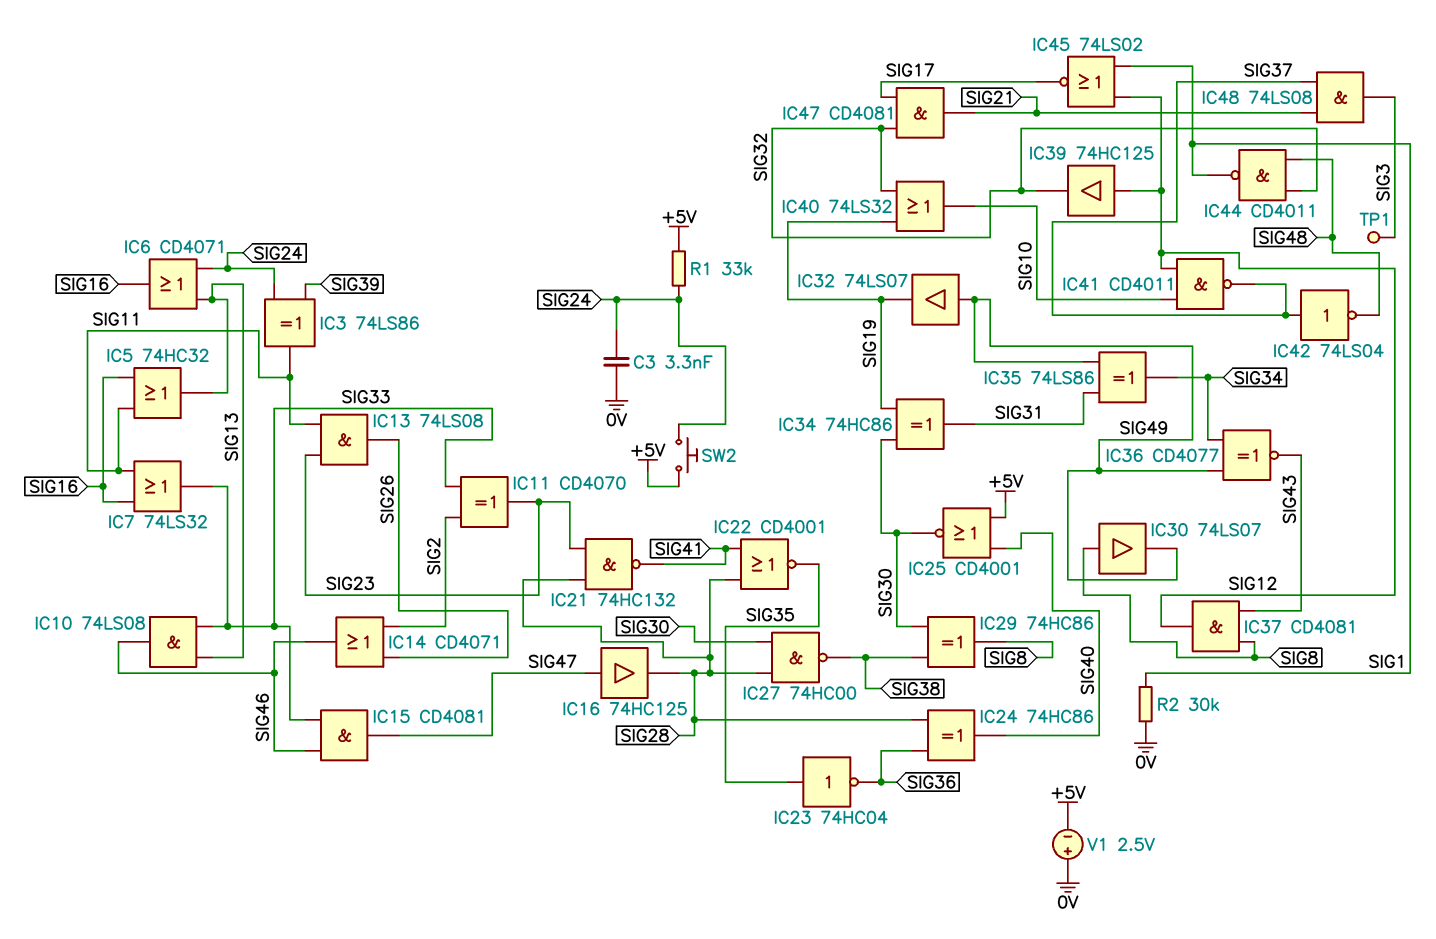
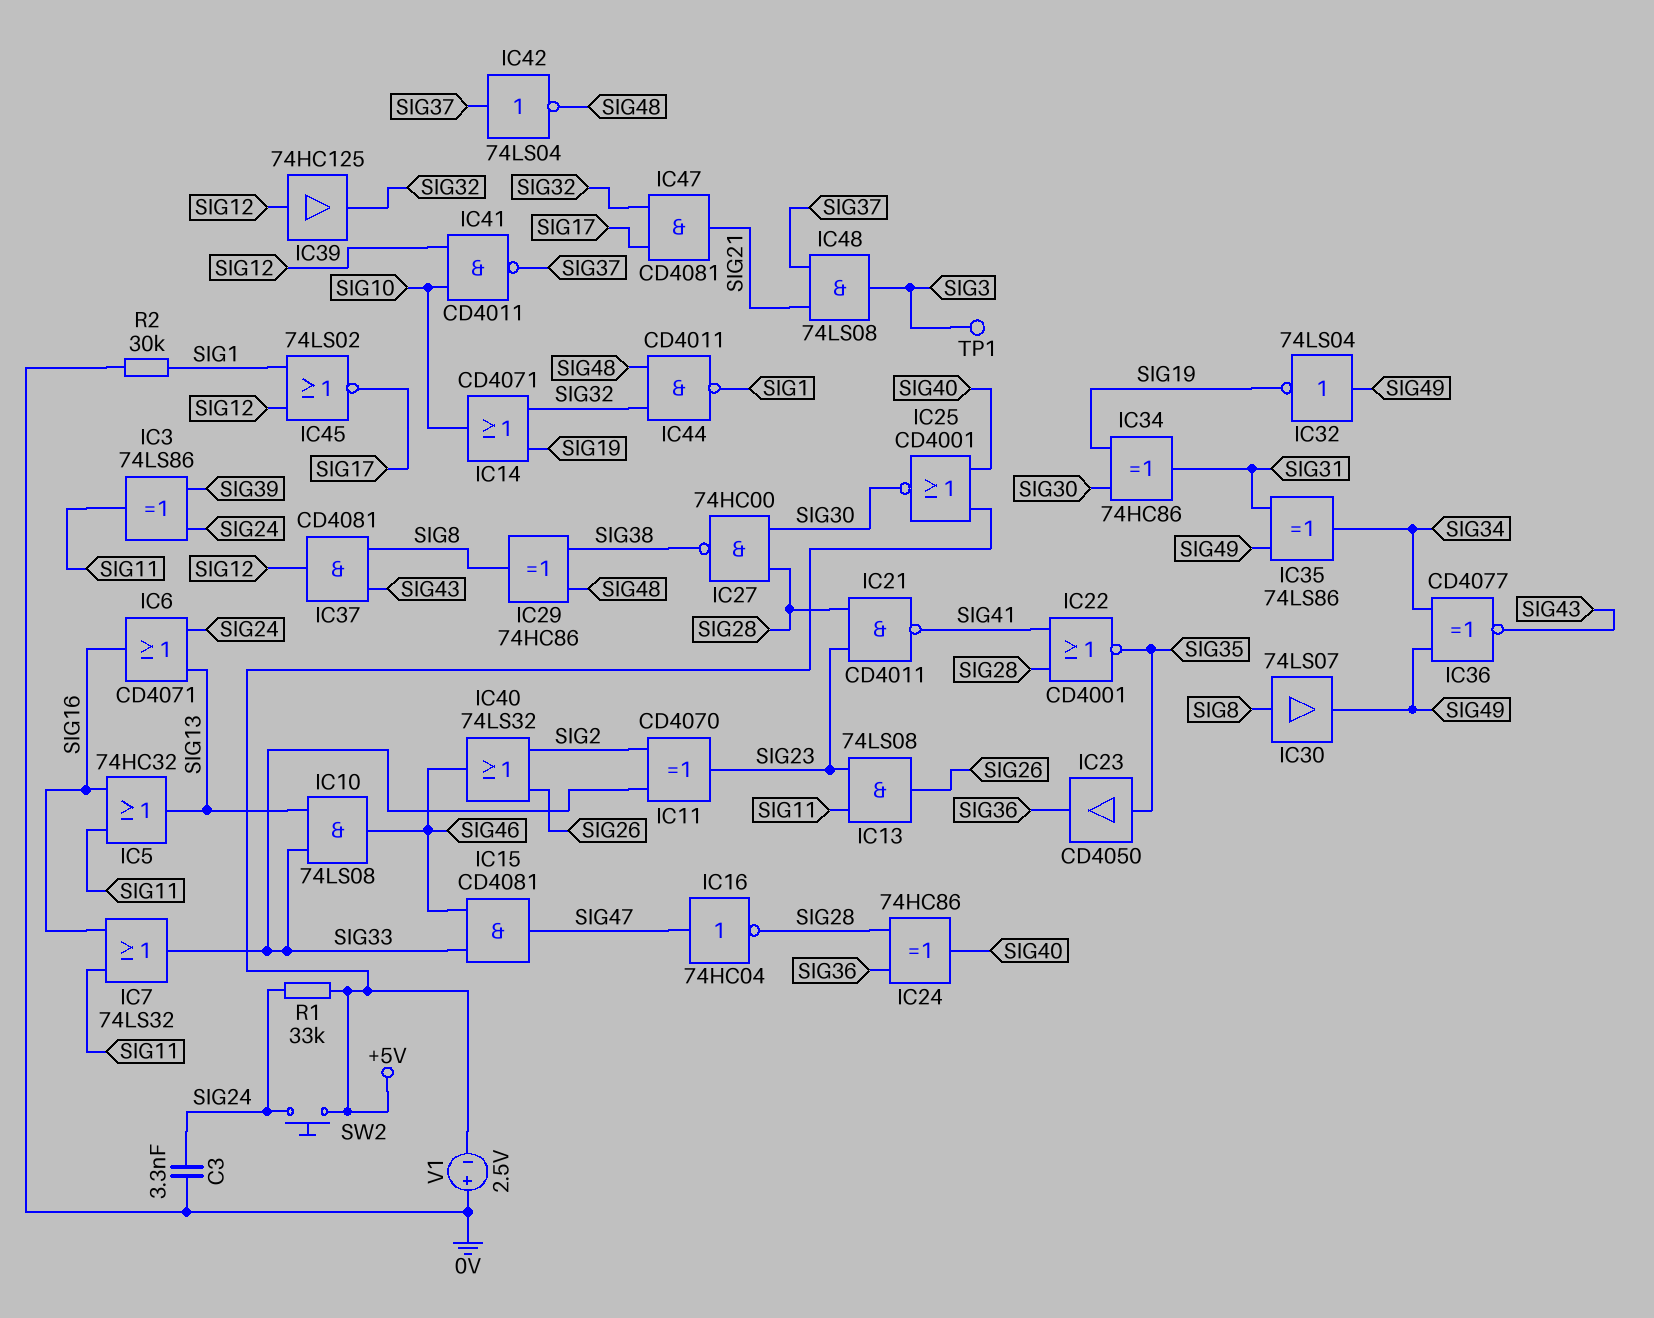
IC14: OR CD4071 (in SIG2, in SIG26, out SIG46) -> OR CD4071 (in SIG19, in SIG32, out SIG10)
IC16: buffer 74HC125 (in SIG47, out SIG28) -> NOT 74HC04 (in SIG47, out SIG28)
IC21: NAND 74HC132 (in SIG23, in SIG28, out SIG41) -> NAND CD4011 (in SIG23, in SIG28, out SIG41)
IC23: NOT 74HC04 (in SIG35, out SIG36) -> buffer CD4050 (in SIG35, out SIG36)
IC29: XOR 74HC86 (in SIG30, in SIG38, out SIG8) -> XOR 74HC86 (in SIG38, in SIG48, out SIG8)
IC32: buffer 74LS07 (in SIG49, out SIG19) -> NOT 74LS04 (in SIG49, out SIG19)
IC40: OR 74LS32 (in SIG19, in SIG32, out SIG10) -> OR 74LS32 (in SIG2, in SIG26, out SIG46)

